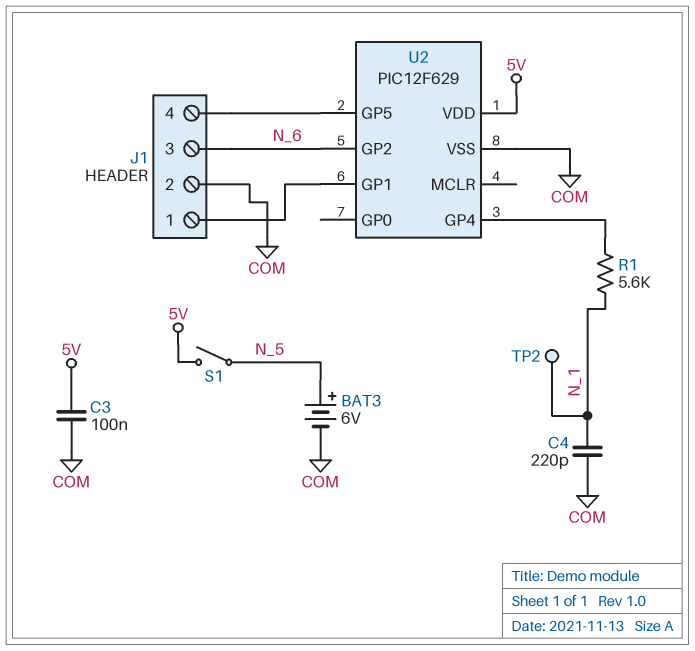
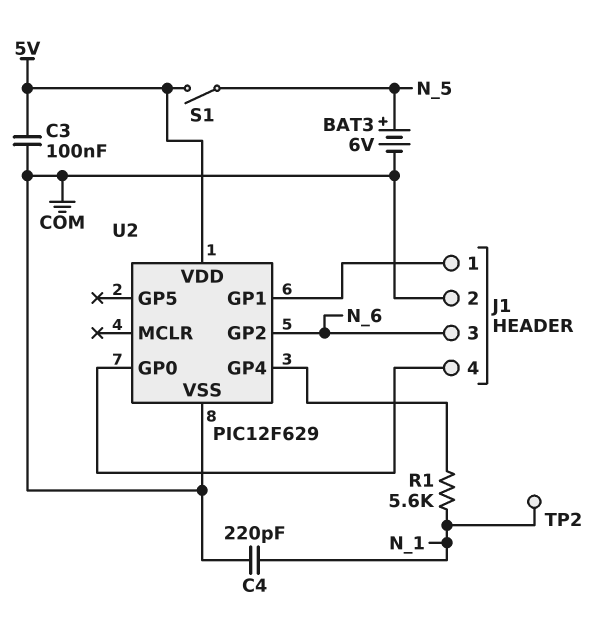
U2 pin GP0: none -> J1/4
U2 pin GP5: J1/4 -> none

